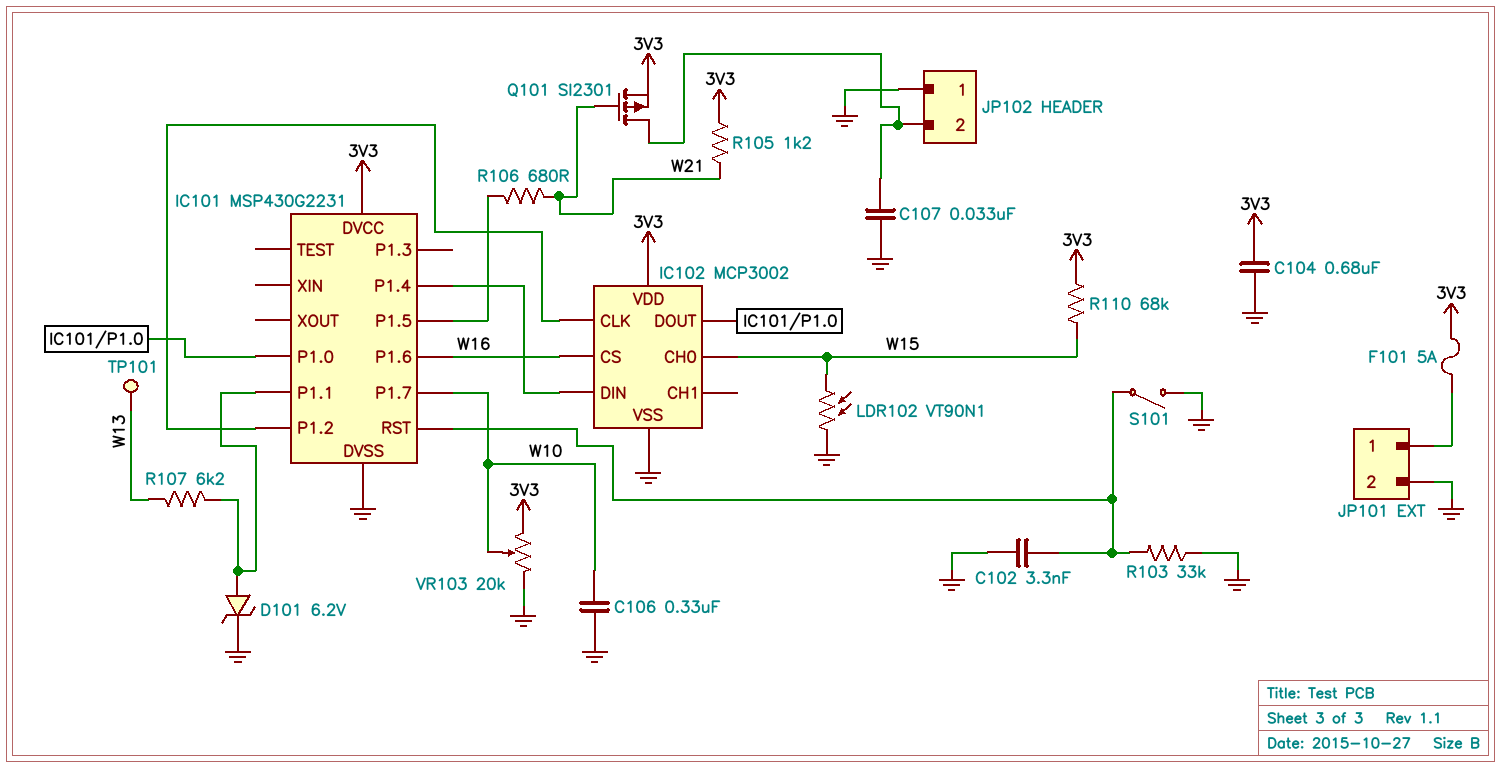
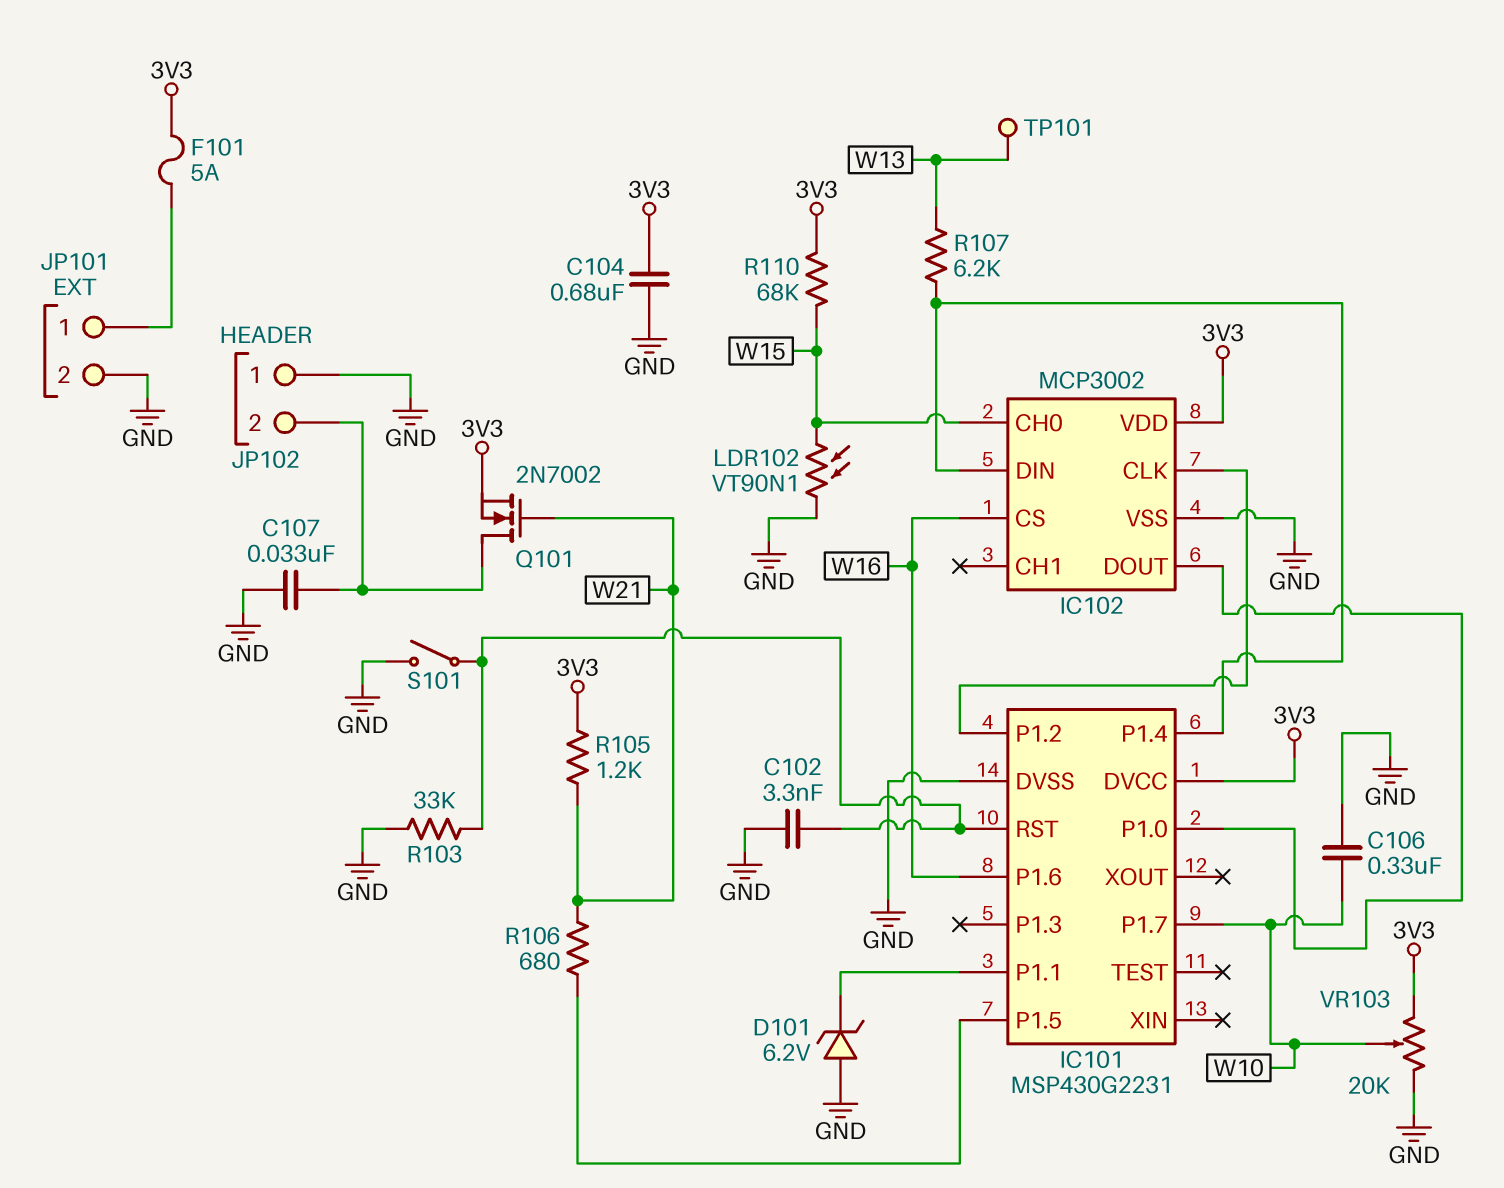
D101: zener 6.2V (A IC101/P1.1, K GND) -> zener 6.2V (A GND, K IC101/P1.1)
Q101: PMOS SI2301 (G W21, D JP102/2, S 3V3) -> NMOS 2N7002 (G W21, D JP102/2, S 3V3)
R107: 6.2k (IC101/P1.1, W13) -> 6.2k (IC101/P1.4, W13)

